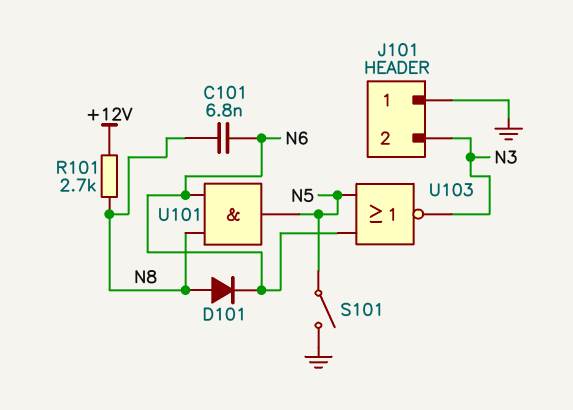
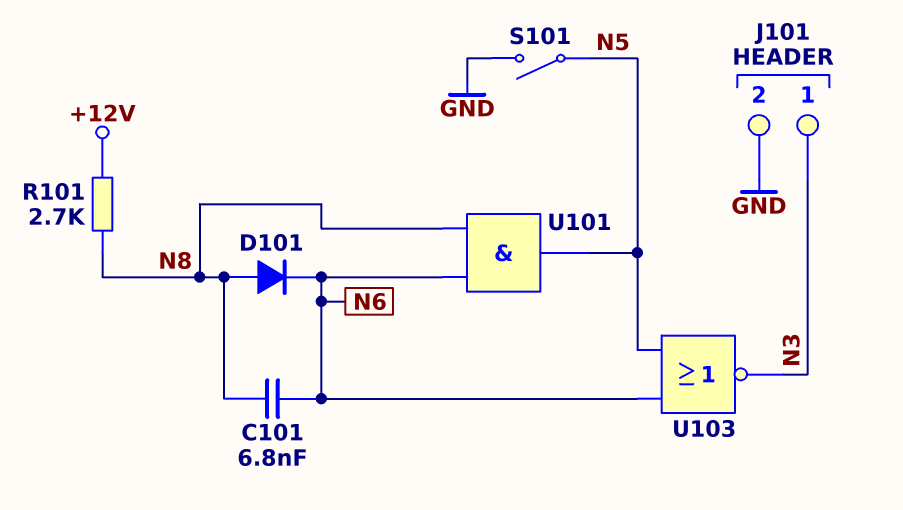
J101 pin 1: GND -> N3
J101 pin 2: N3 -> GND

